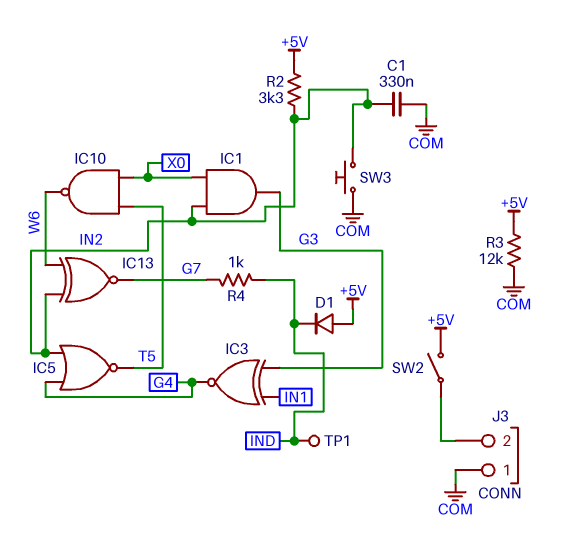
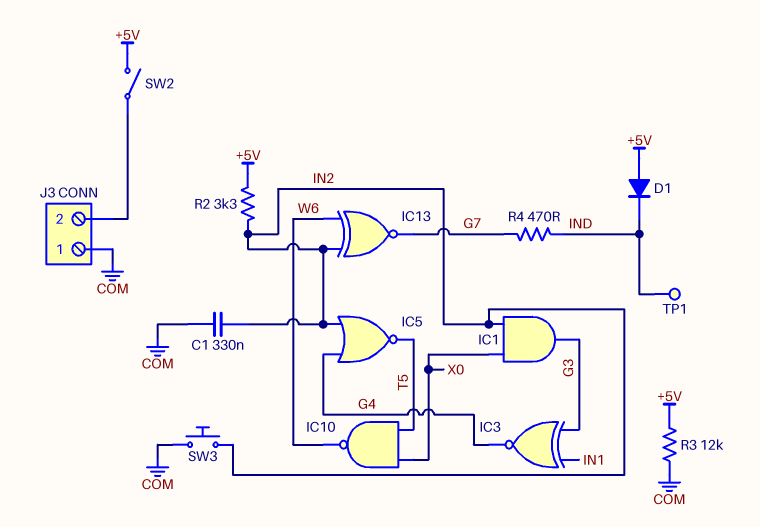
R4: 1k (G7, IND) -> 470 (G7, IND)

